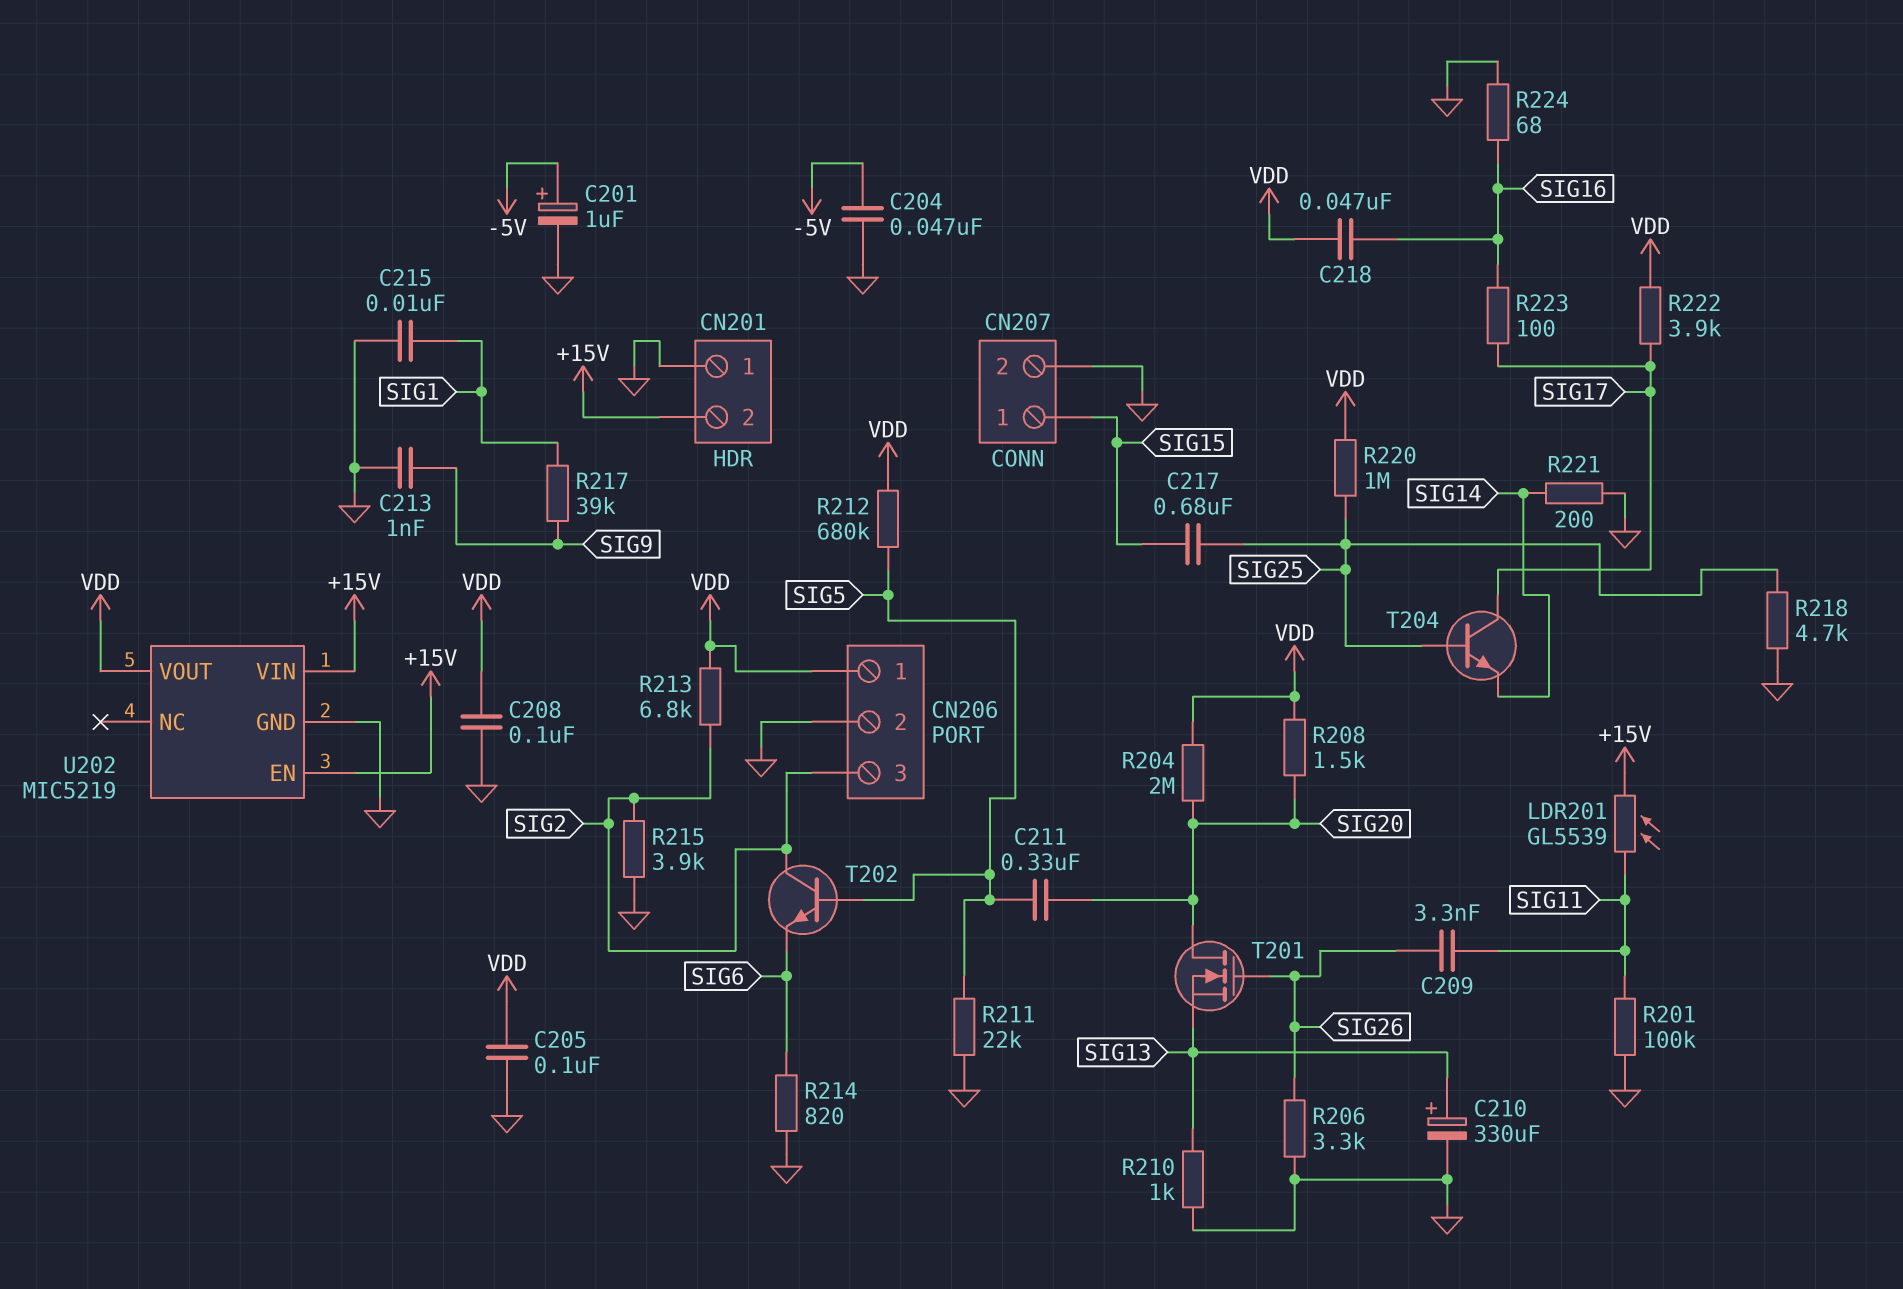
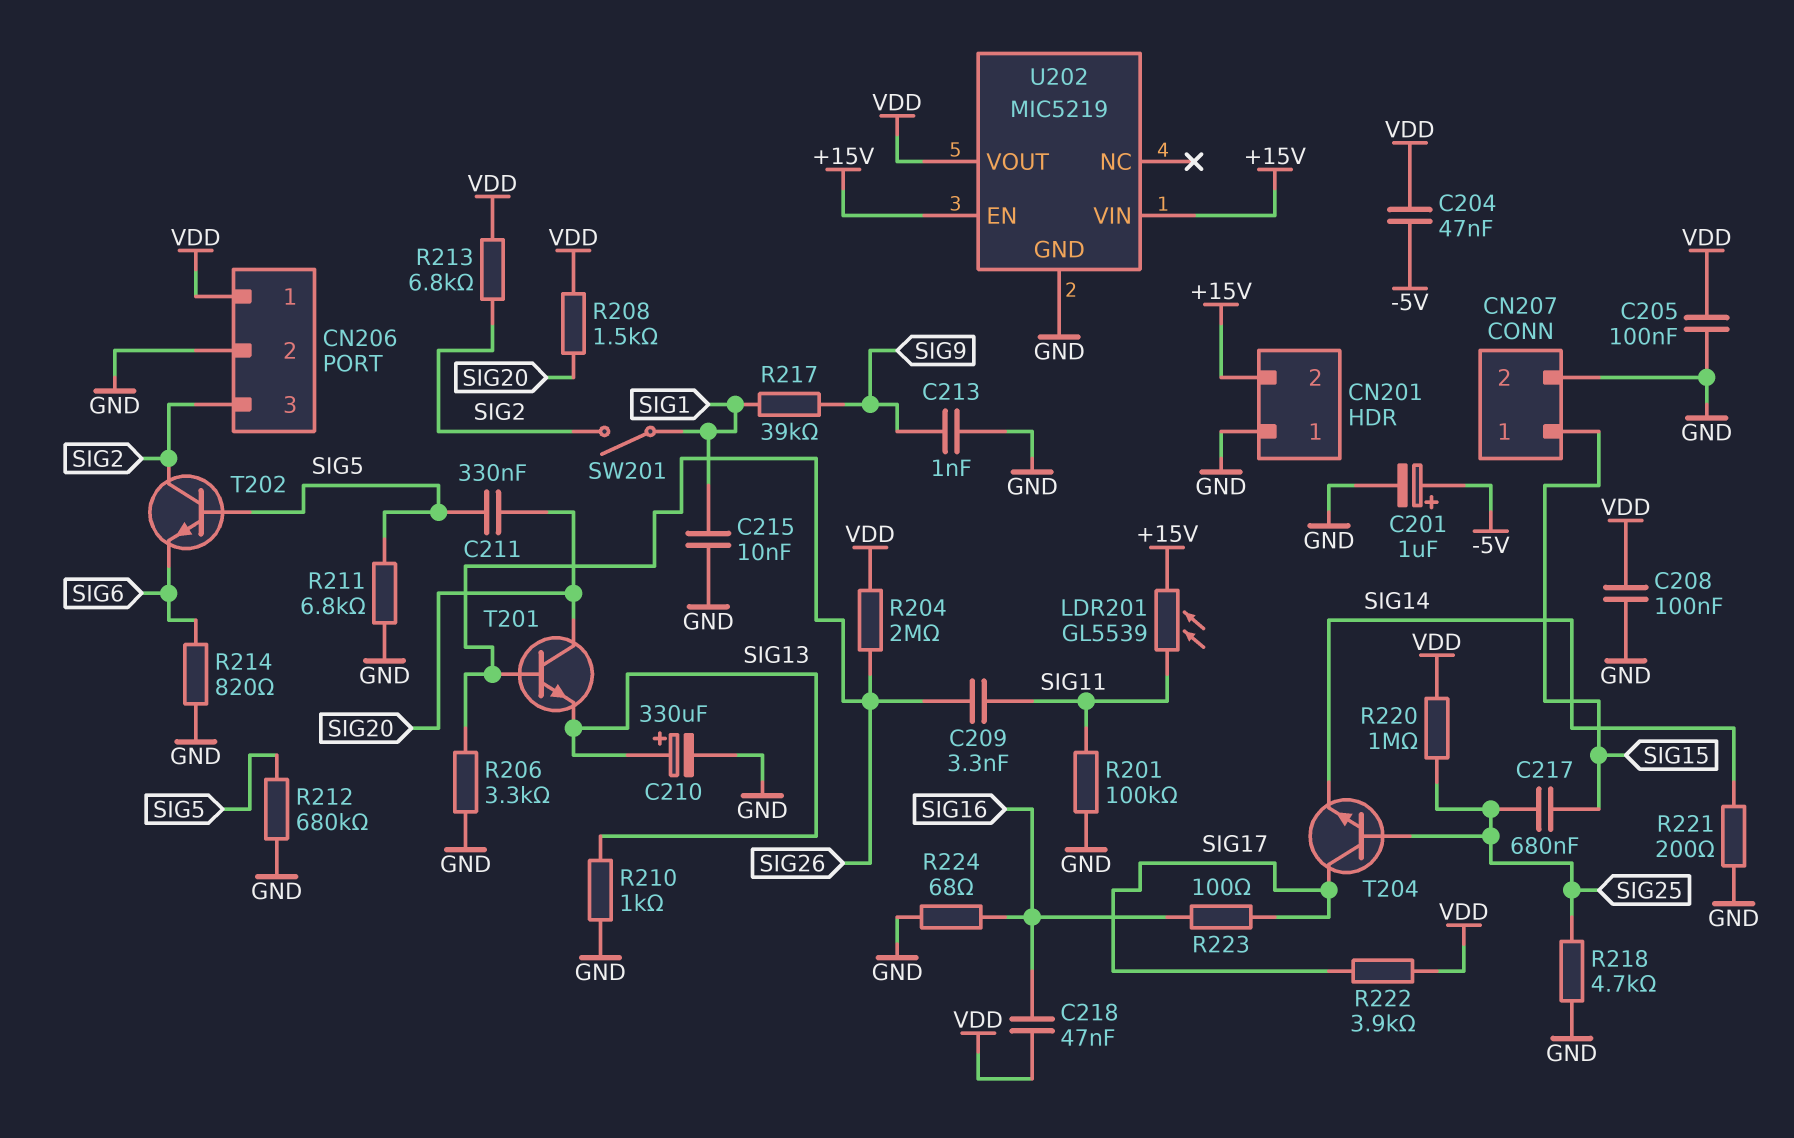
C204: 47nF (-5V, GND) -> 47nF (-5V, VDD)
R204: 2M (SIG20, VDD) -> 2M (SIG26, VDD)
R211: 22k (GND, SIG5) -> 6.8k (GND, SIG5)
R212: 680k (SIG5, VDD) -> 680k (GND, SIG5)
R215: 3.9k (GND, SIG2) -> none
SW201: none -> switch (SIG1, SIG2)
T201: NMOS (G SIG26, D SIG20, S SIG13) -> NPN (B SIG26, C SIG20, E SIG13)

